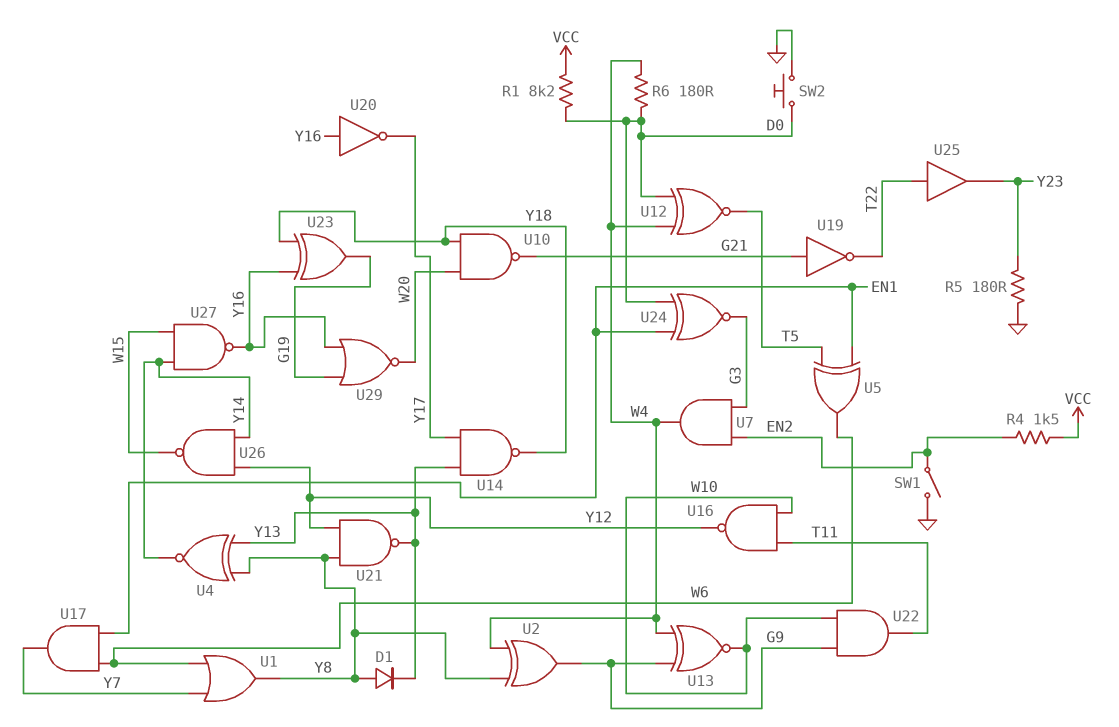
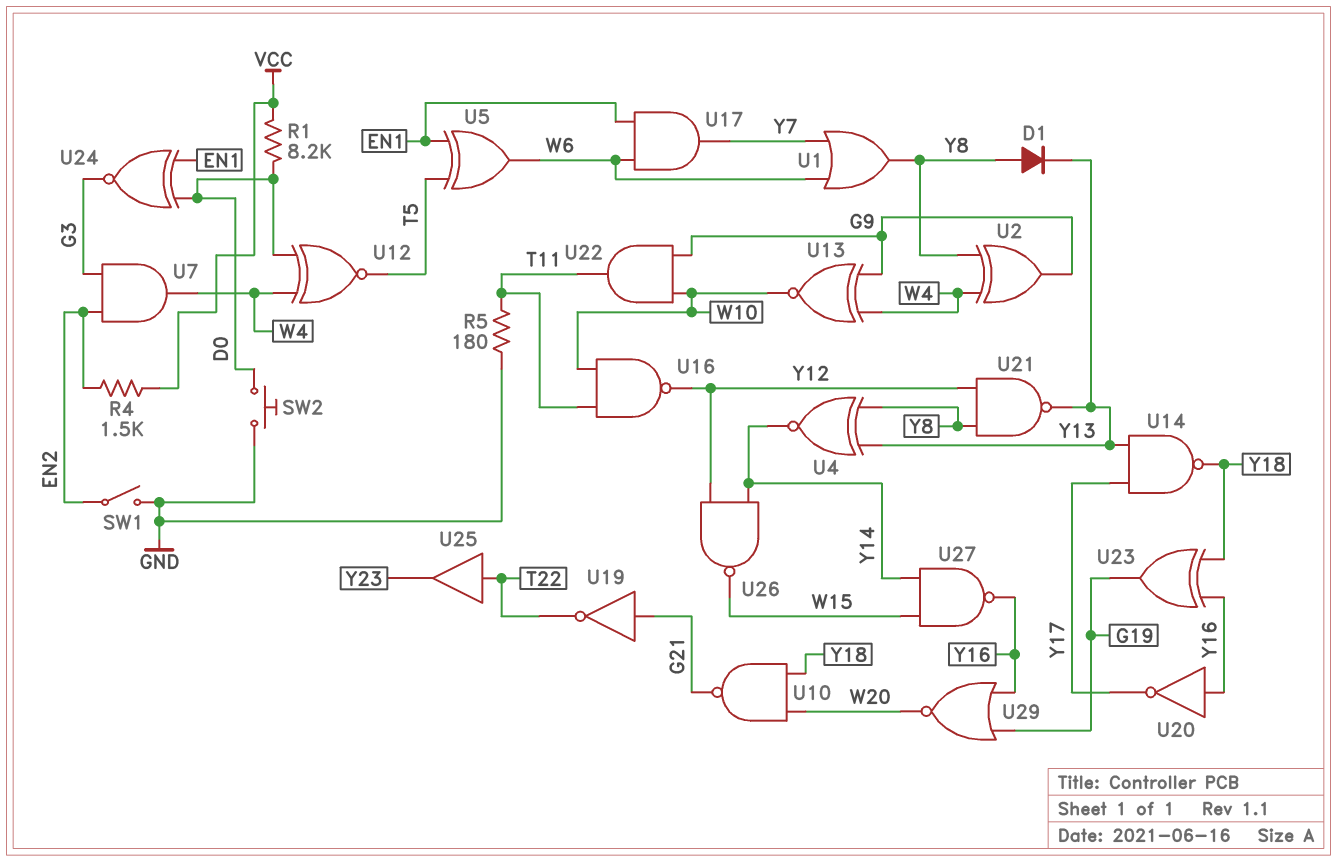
R5: 180 (GND, Y23) -> 180 (GND, T11)
R6: 180 (D0, W4) -> none

